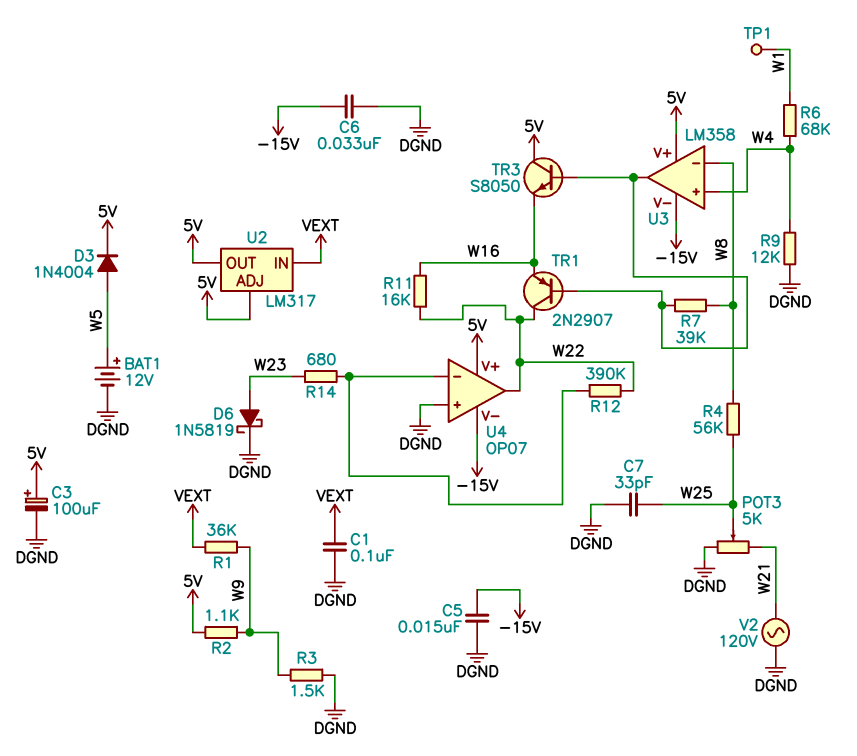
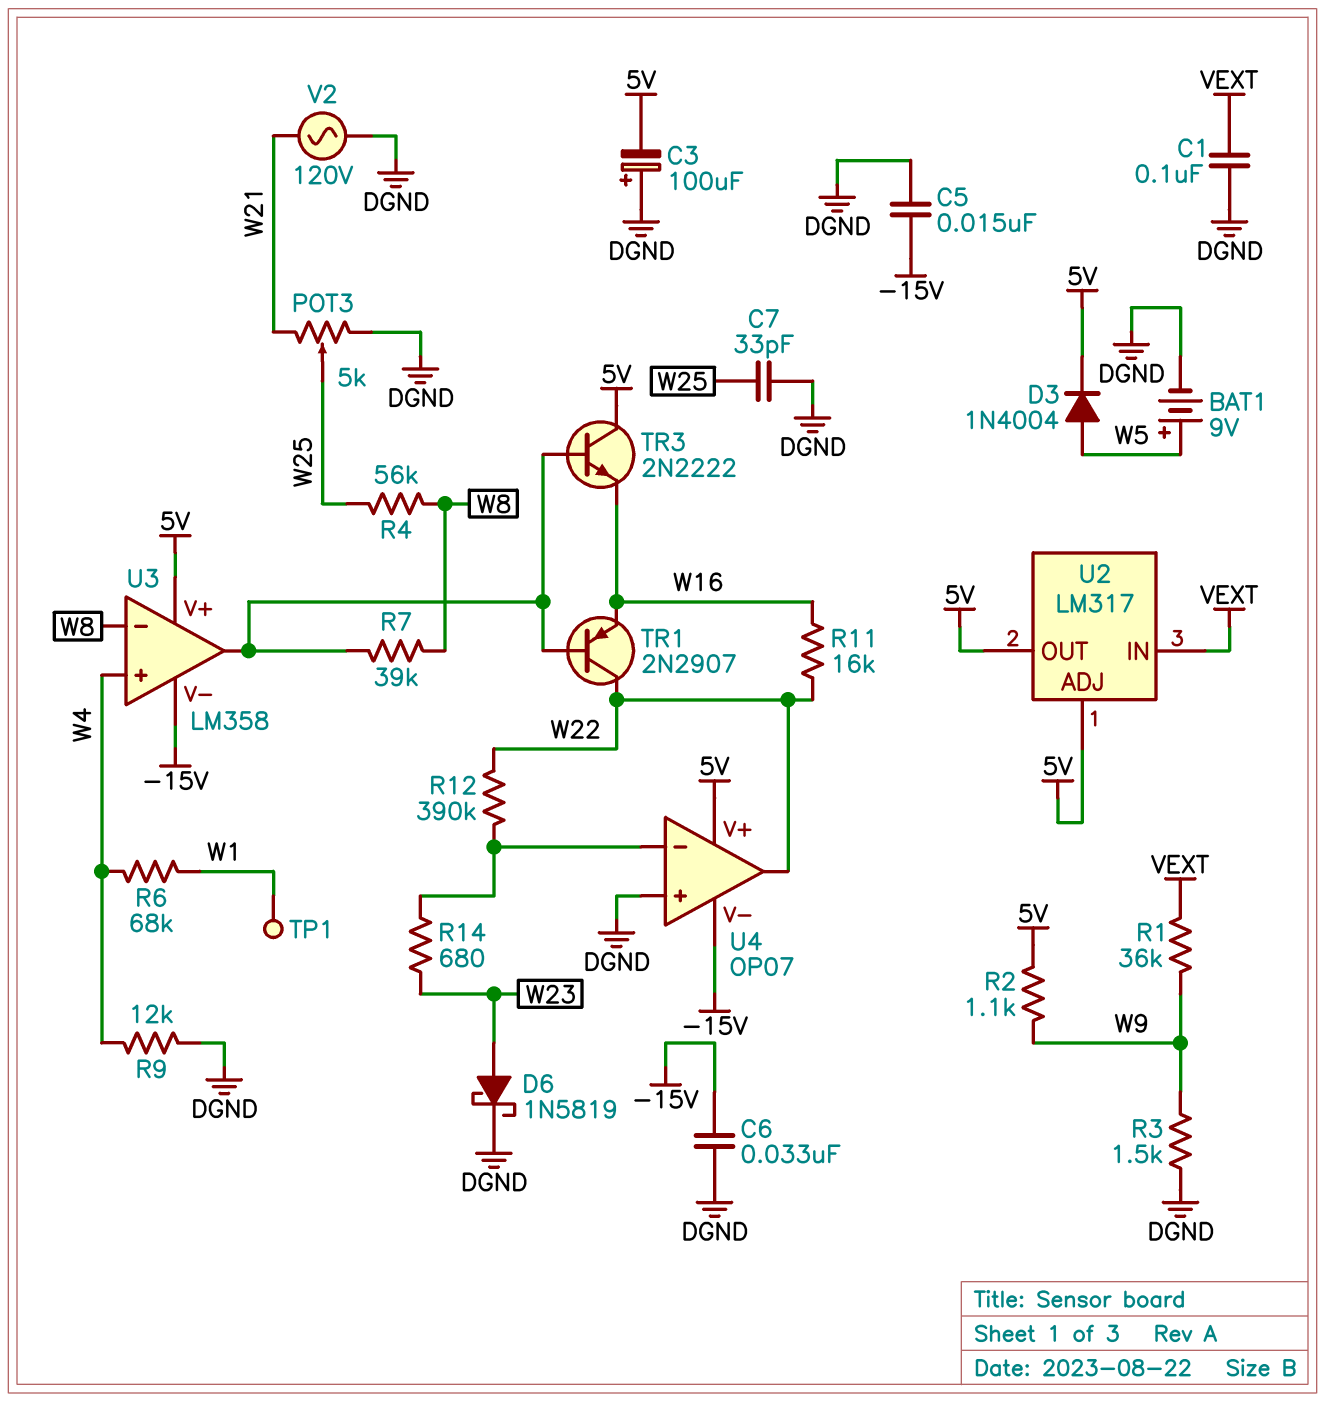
BAT1: 12V (plus W5, minus DGND) -> 9V (plus W5, minus DGND)
C3: 100uF (plus 5V, minus DGND) -> 100uF (plus DGND, minus 5V)
TR3: NPN S8050 (B U3/out, C 5V, E W16) -> NPN 2N2222 (B U3/out, C 5V, E W16)

